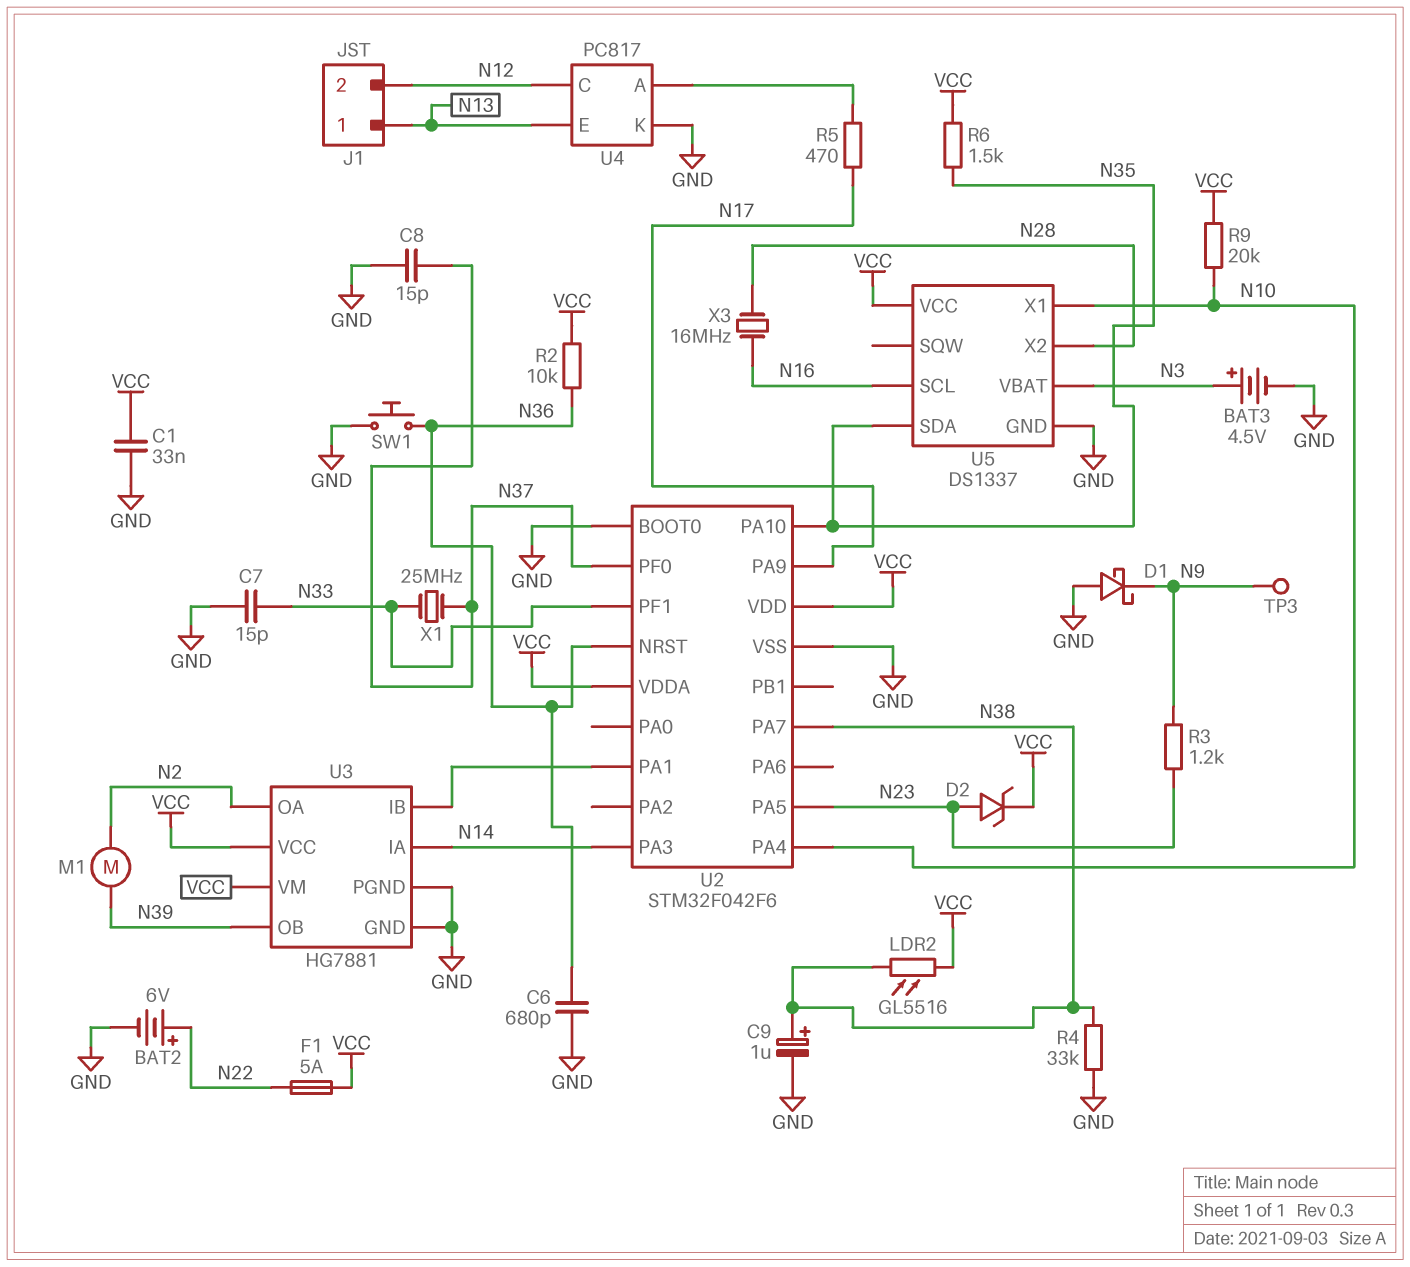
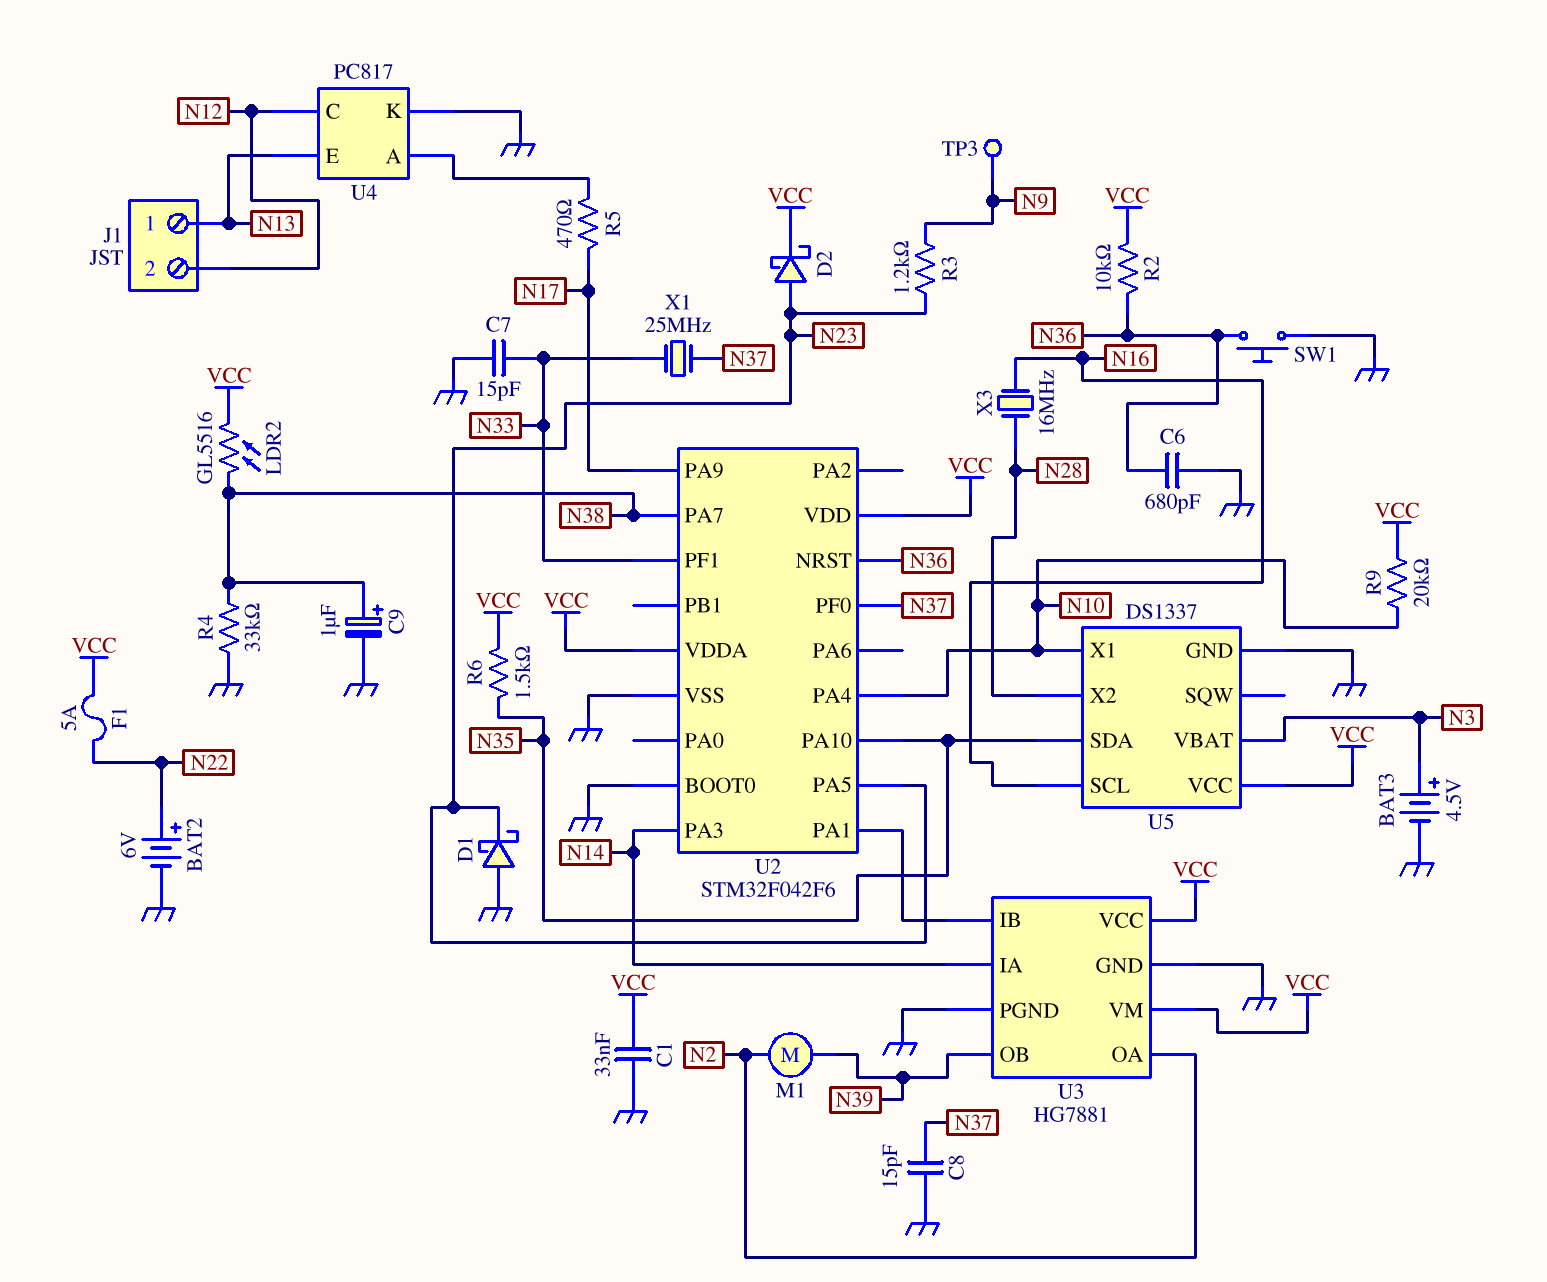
D1: schottky (A GND, K N9) -> schottky (A GND, K N23)
D2: zener (A N23, K VCC) -> schottky (A N23, K VCC)

